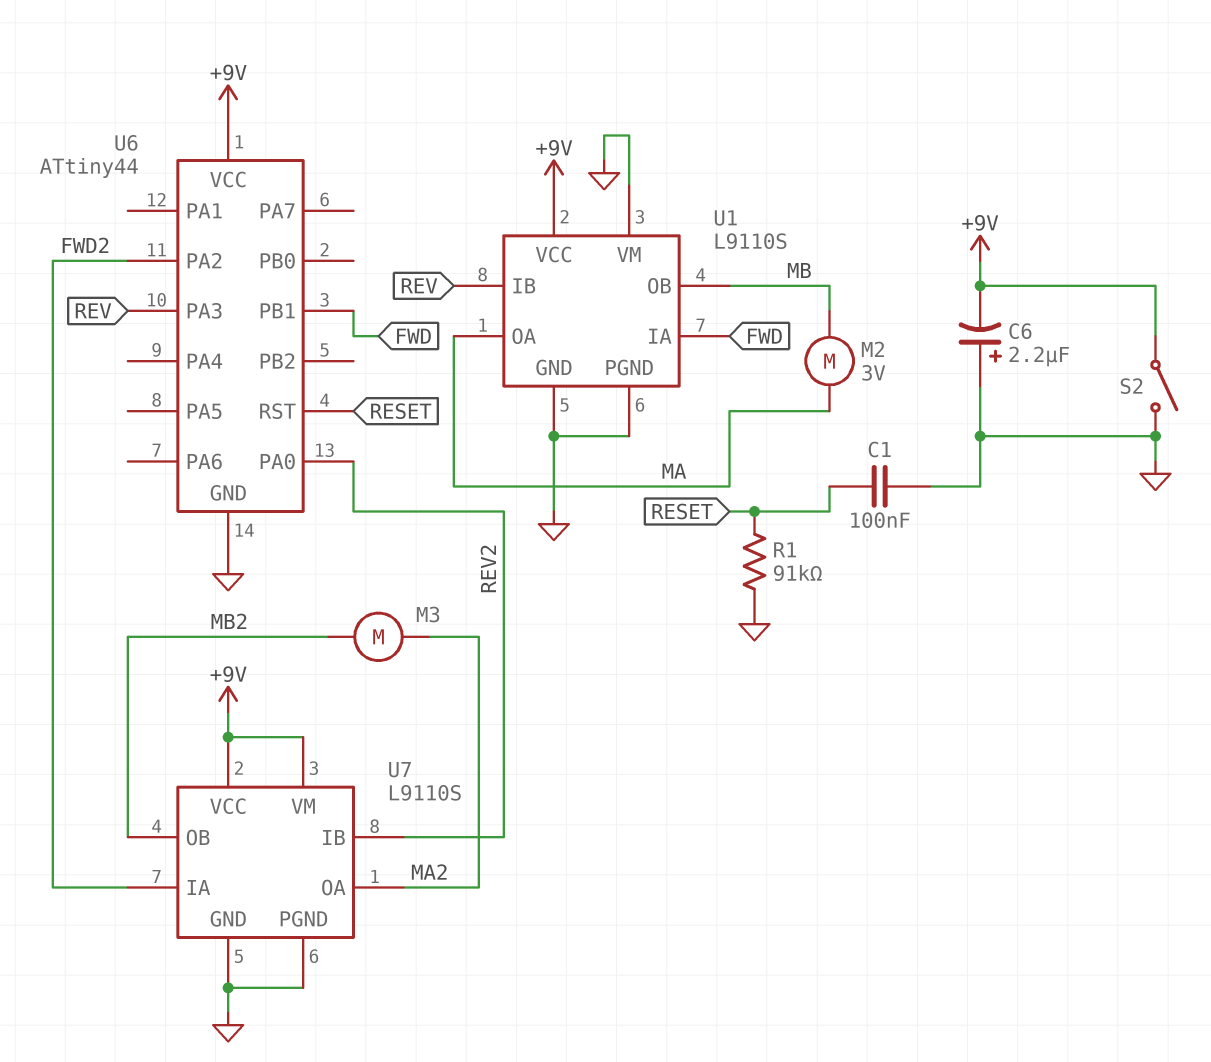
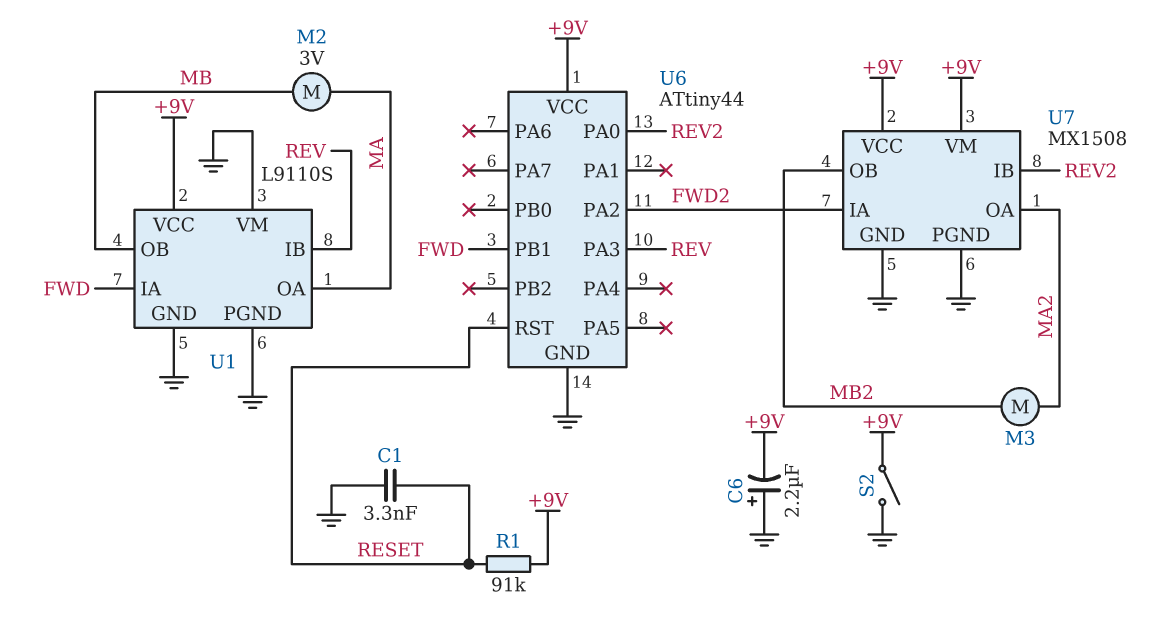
C1: 100nF (GND, RESET) -> 3.3nF (GND, RESET)
R1: 91k (GND, RESET) -> 91k (+9V, RESET)
U7: L9110S -> MX1508

